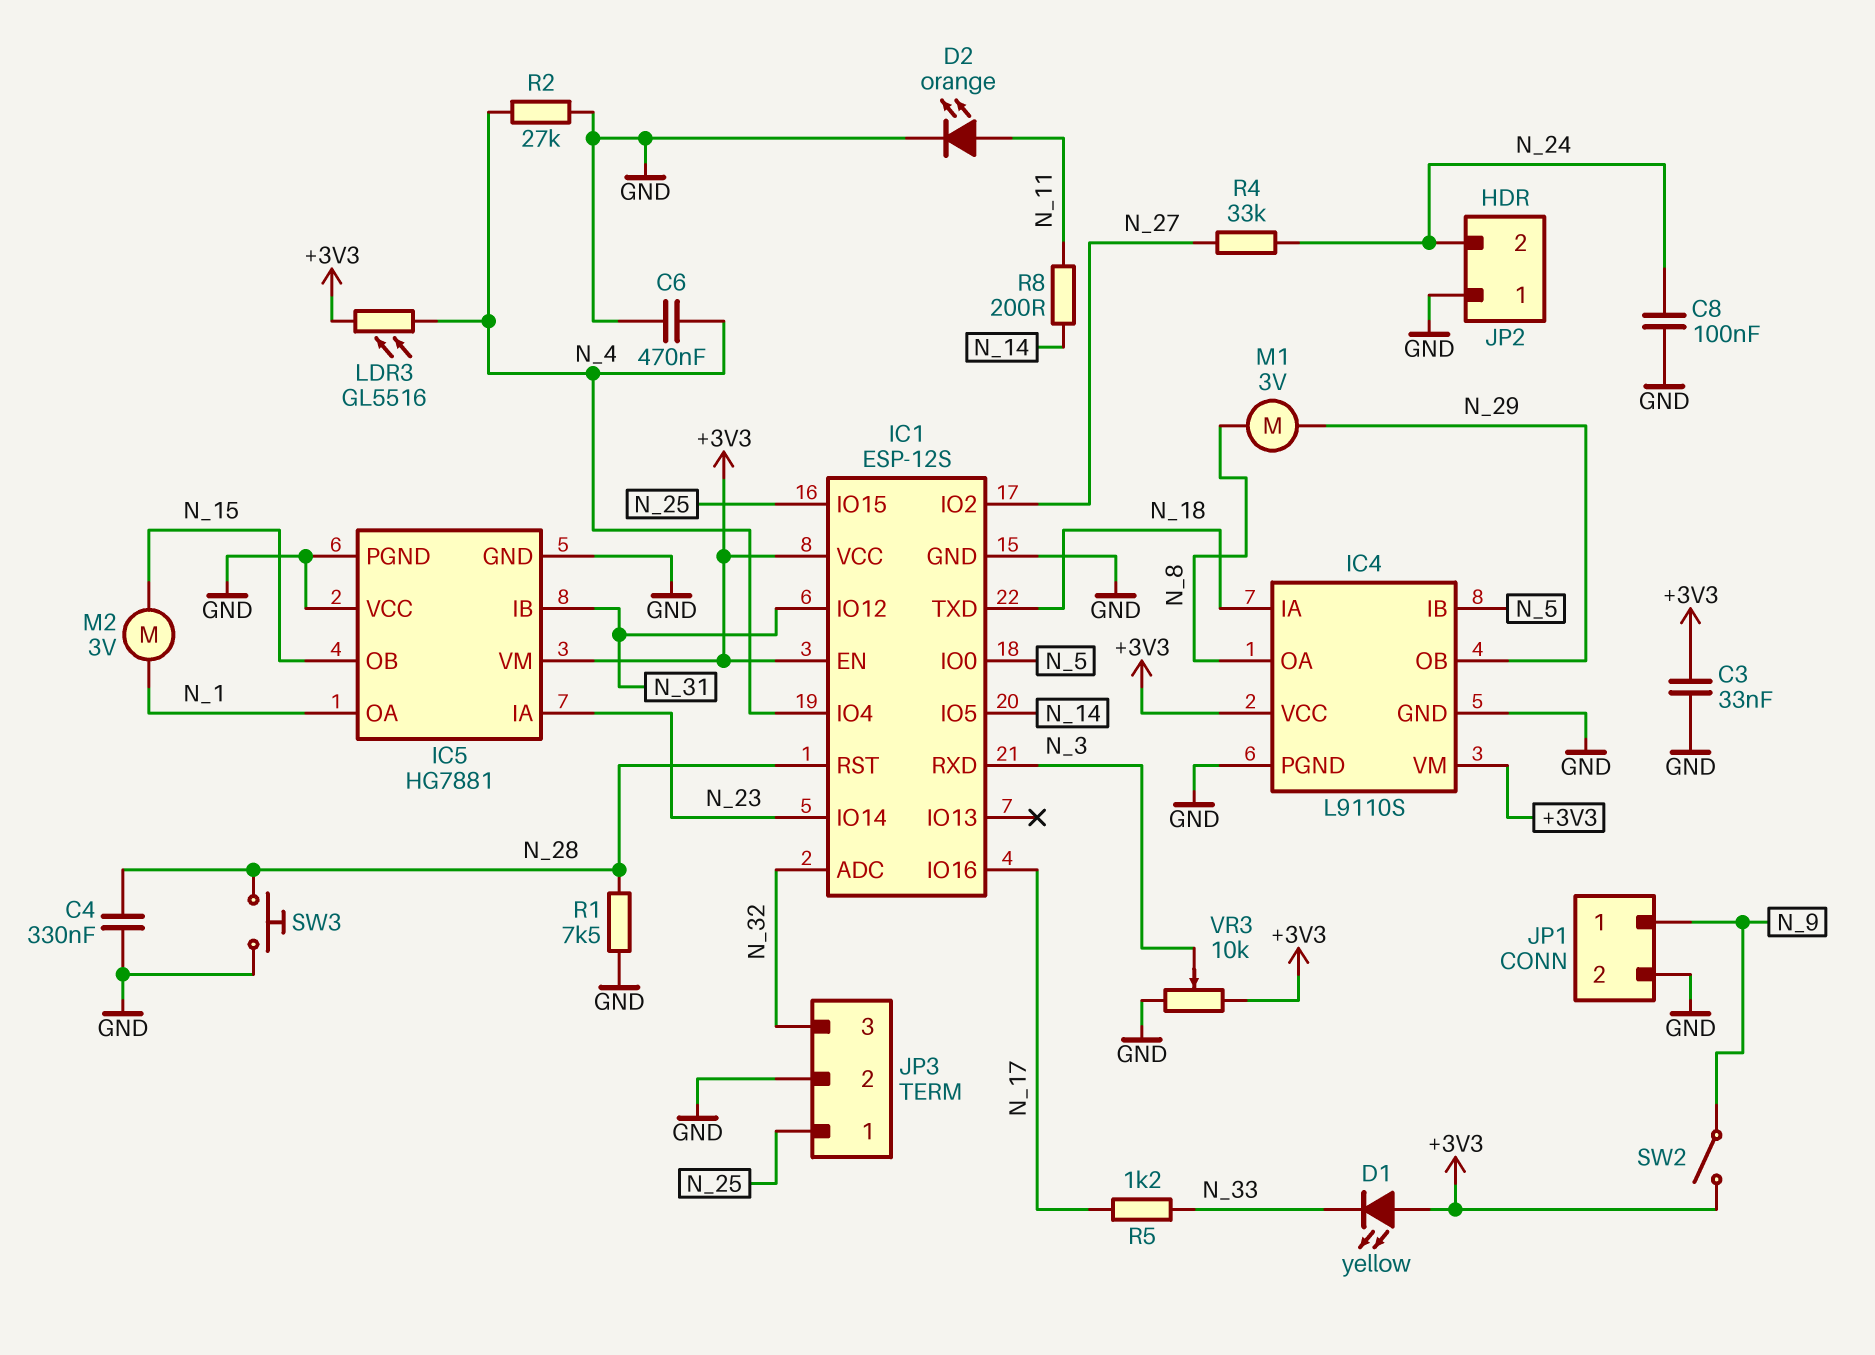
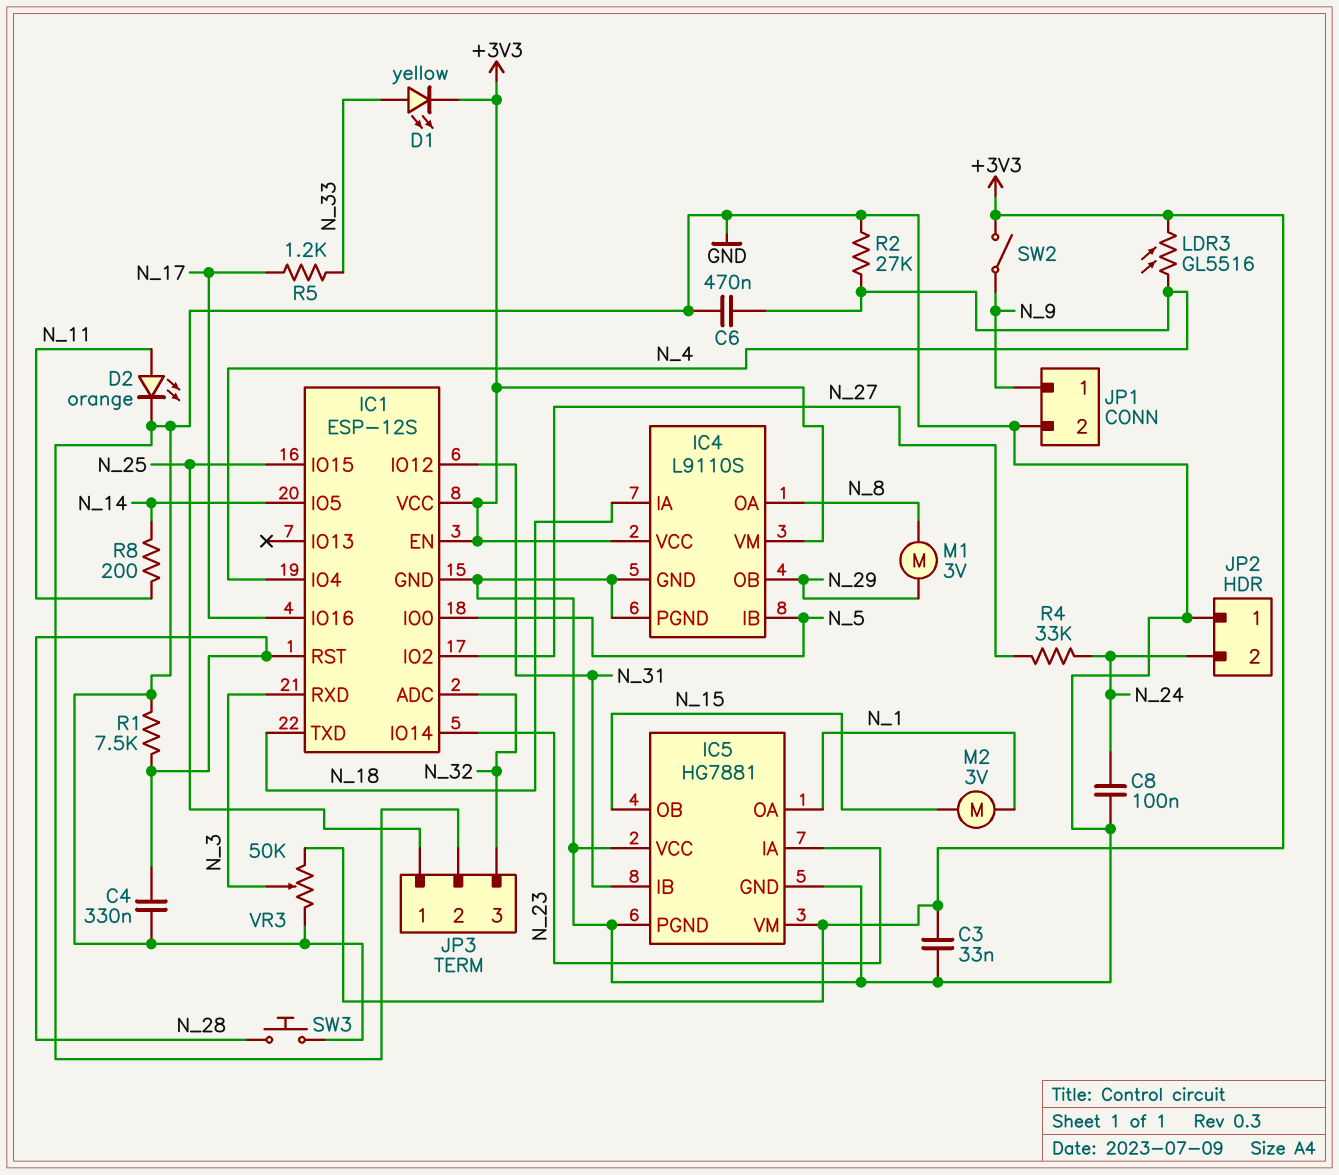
D1: LED yellow (A +3V3, K N_33) -> LED yellow (A N_33, K +3V3)
VR3: 10k (+3V3, GND, wiper N_3) -> 50k (+3V3, GND, wiper N_3)

